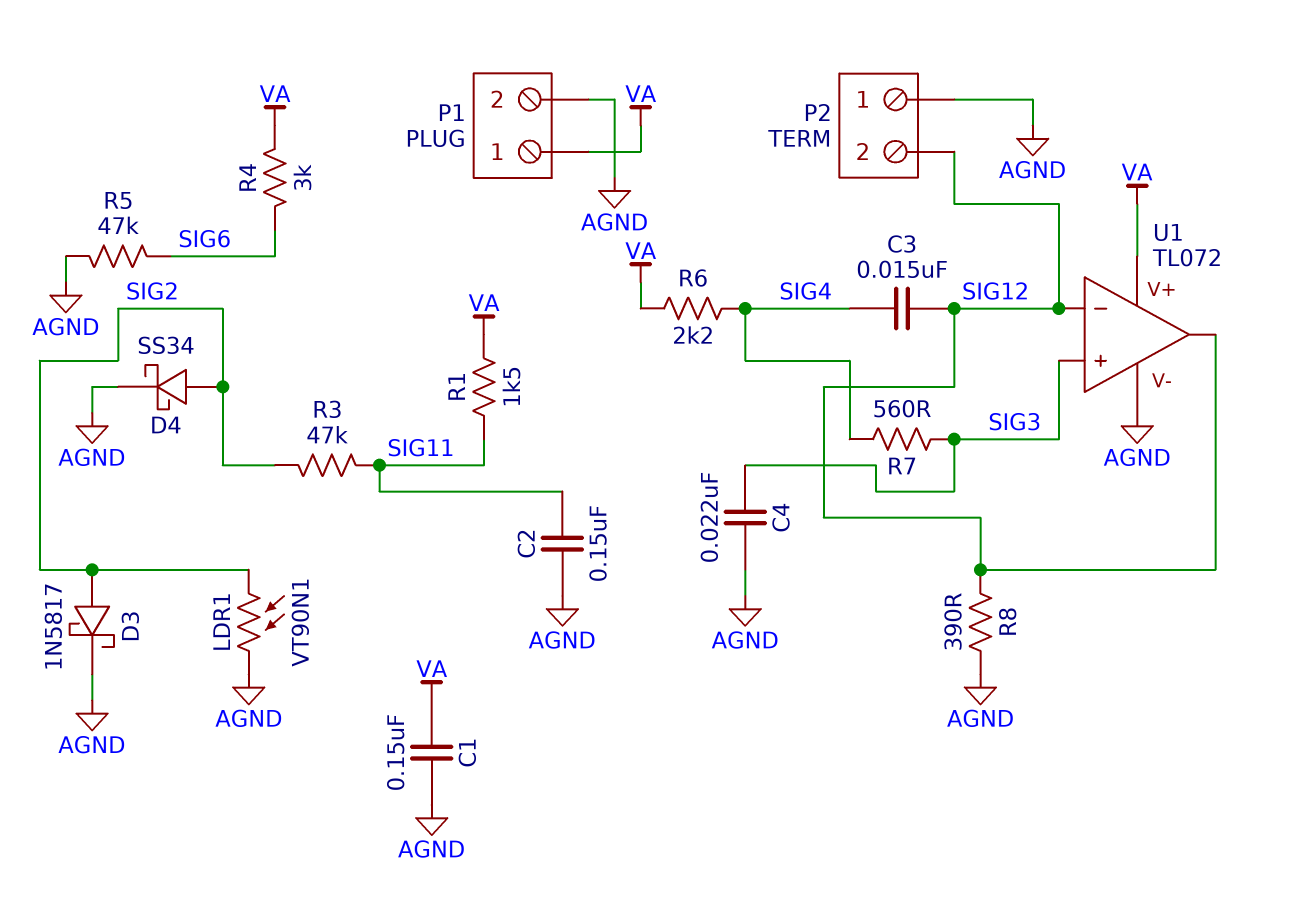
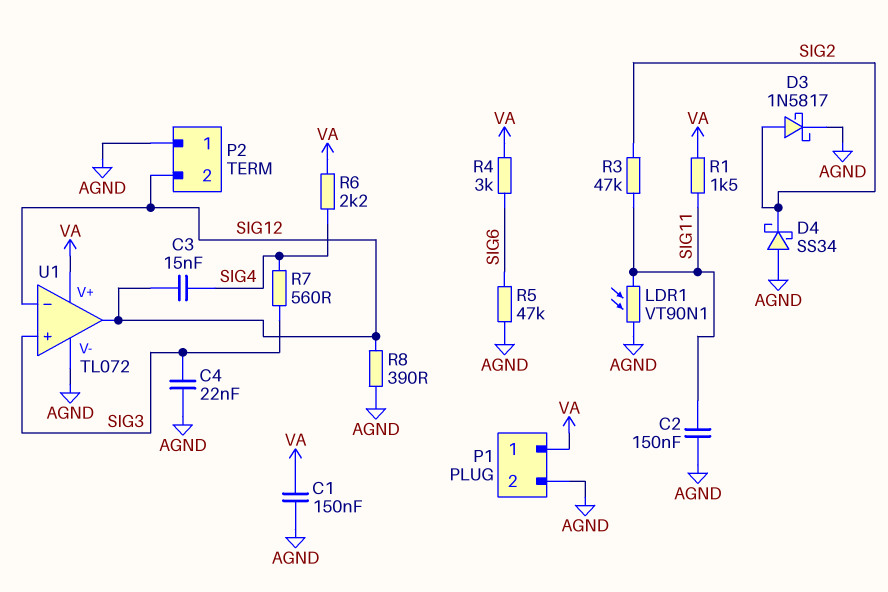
D4: schottky SS34 (A SIG2, K AGND) -> schottky SS34 (A AGND, K SIG2)
LDR1: VT90N1 (AGND, SIG2) -> VT90N1 (AGND, SIG11)

